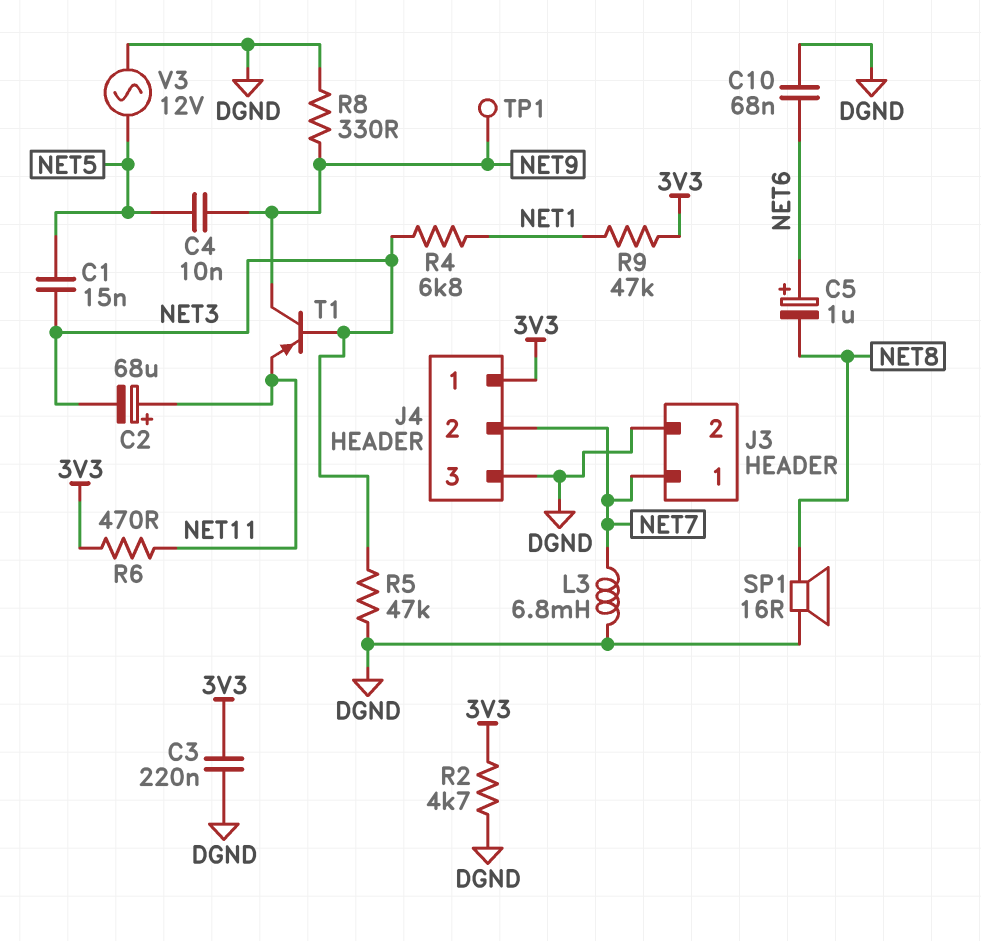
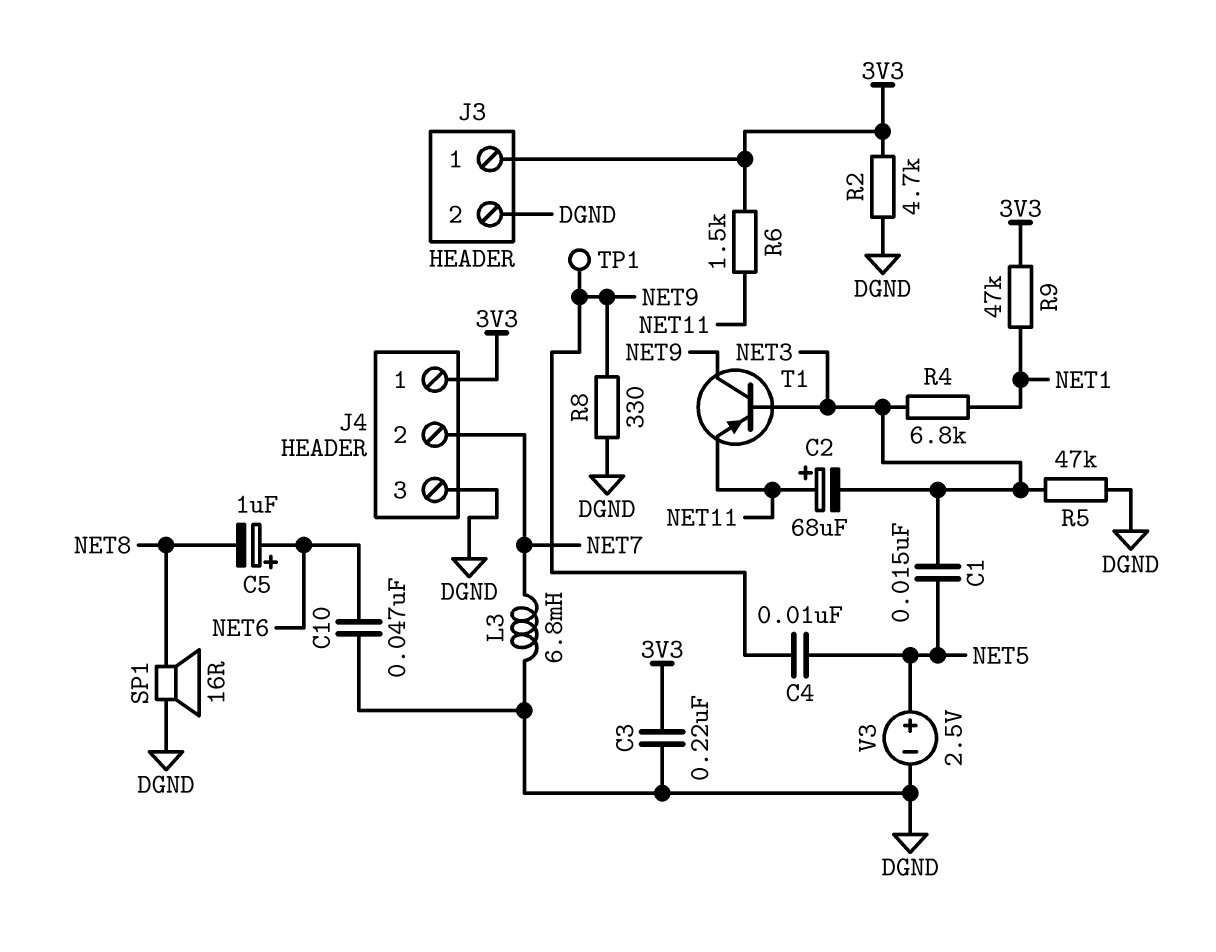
C10: 68nF (DGND, NET6) -> 47nF (DGND, NET6)
J3 pin 1: NET7 -> 3V3
R6: 470 (3V3, NET11) -> 1.5k (3V3, NET11)
V3: AC 12V (DGND, NET5) -> 2.5V (plus NET5, minus DGND)

